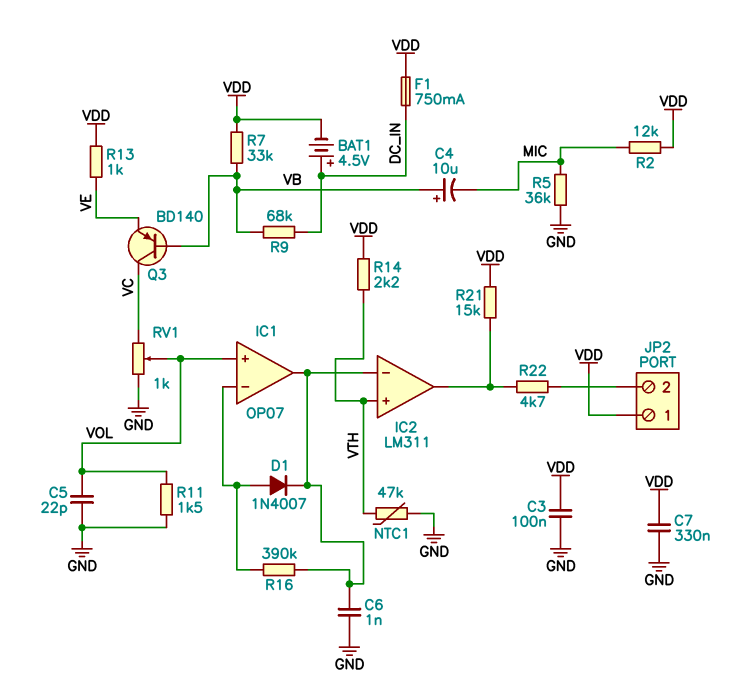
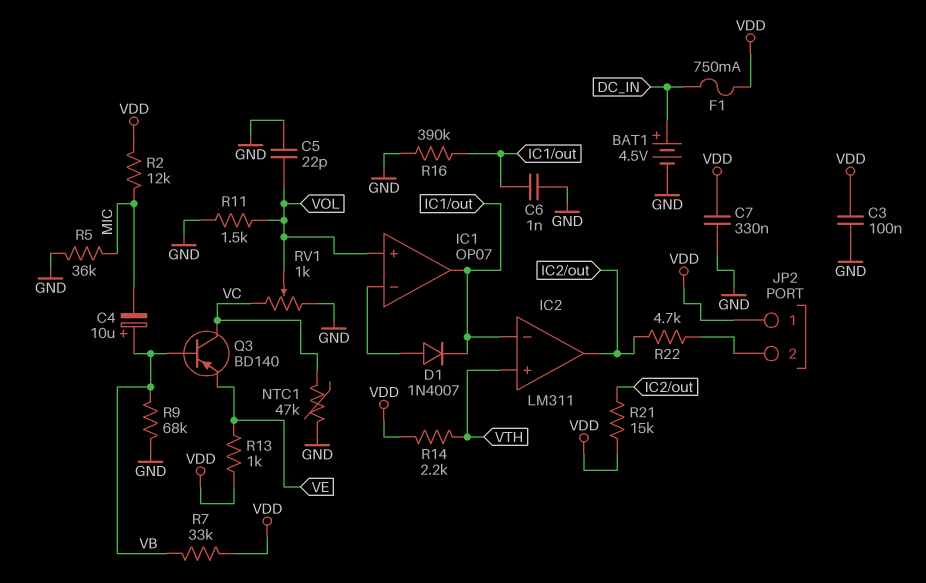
BAT1: 4.5V (plus DC_IN, minus VDD) -> 4.5V (plus DC_IN, minus GND)
NTC1: 47k (GND, VTH) -> 47k (GND, VC)
R9: 68k (DC_IN, VB) -> 68k (GND, VB)
R16: 390k (IC1/in-, IC1/out) -> 390k (GND, IC1/out)

